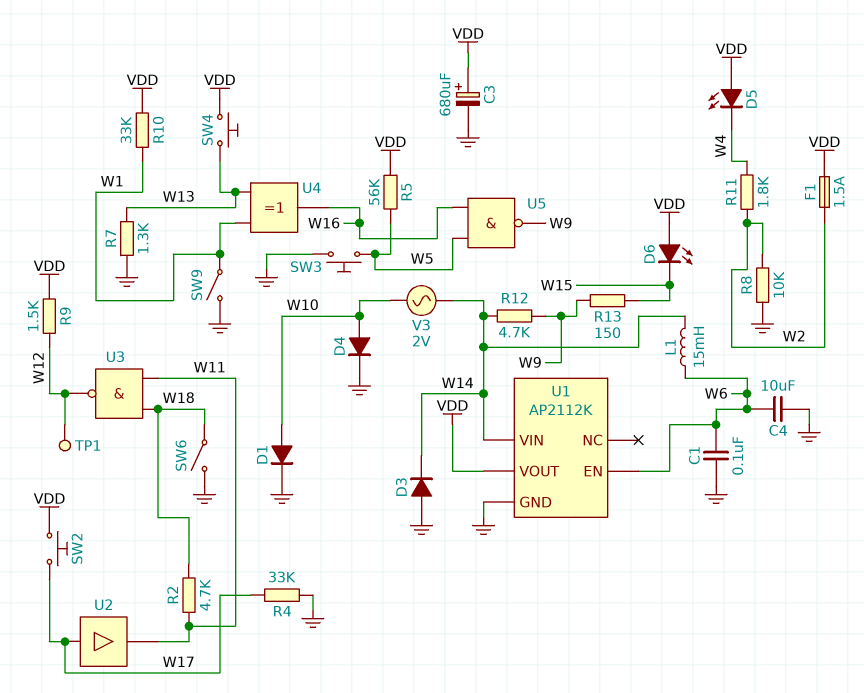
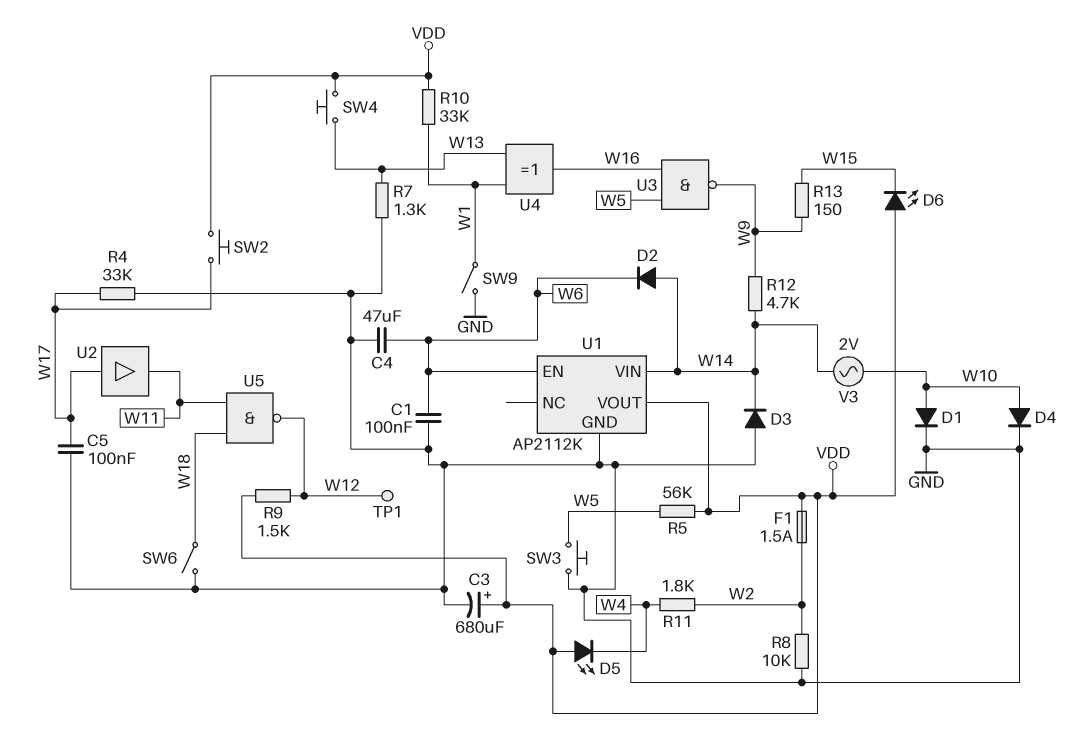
C4: 10uF (GND, W6) -> 47uF (GND, W6)
C5: none -> 100nF (GND, W17)
D2: none -> diode (A W14, K W6)
L1: 15mH (W6, W14) -> none
R2: 4.7k (W11, W18) -> none
U3: NAND (in W11, in W18, out W12) -> NAND (in W5, in W16, out W9)
U5: NAND (in W5, in W16, out W9) -> NAND (in W11, in W18, out W12)

